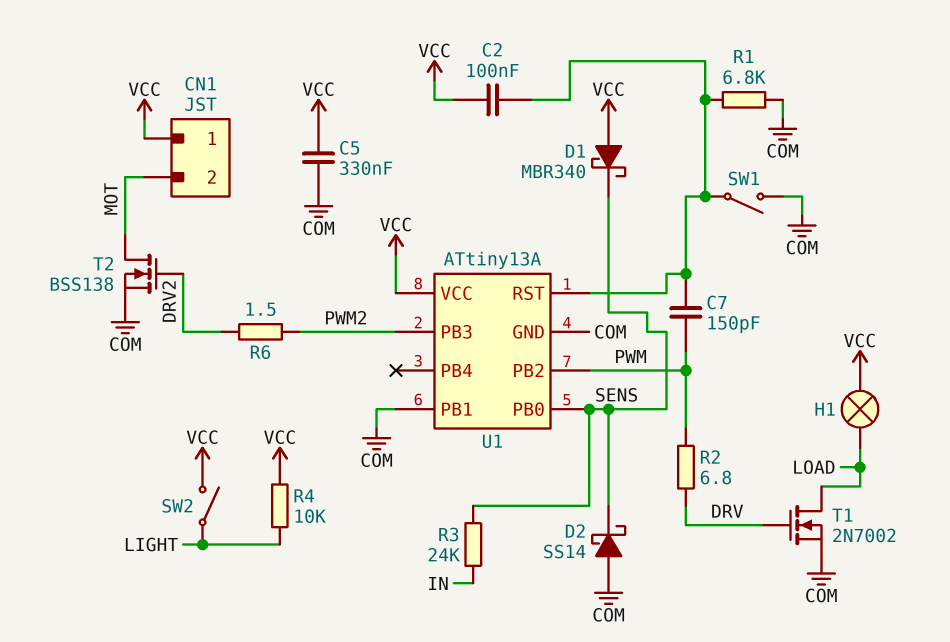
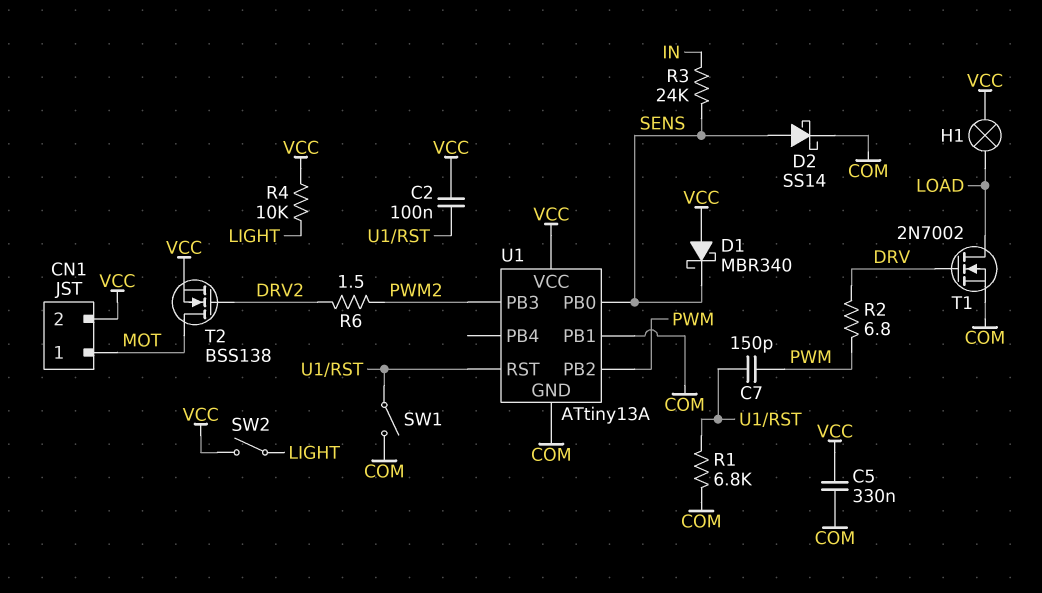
CN1 pin 1: VCC -> MOT
CN1 pin 2: MOT -> VCC
D2: schottky SS14 (A COM, K SENS) -> schottky SS14 (A SENS, K COM)
T2: NMOS BSS138 (G DRV2, D MOT, S COM) -> NMOS BSS138 (G DRV2, D MOT, S VCC)

